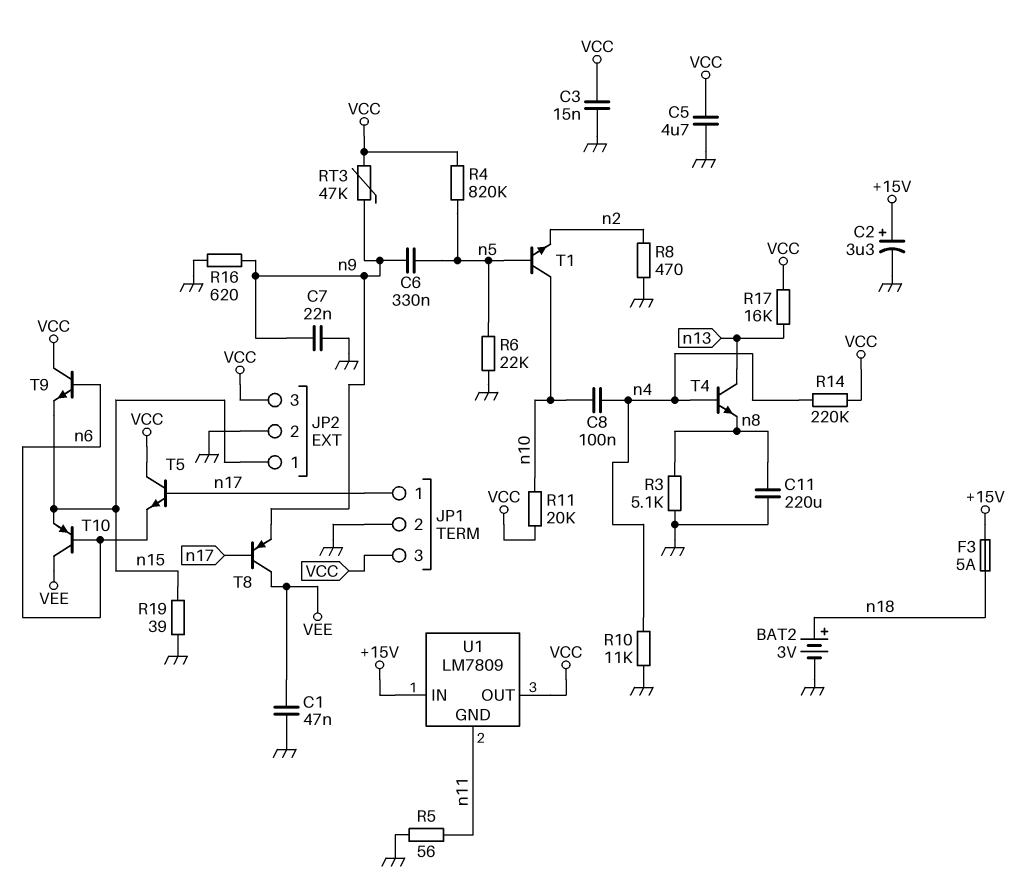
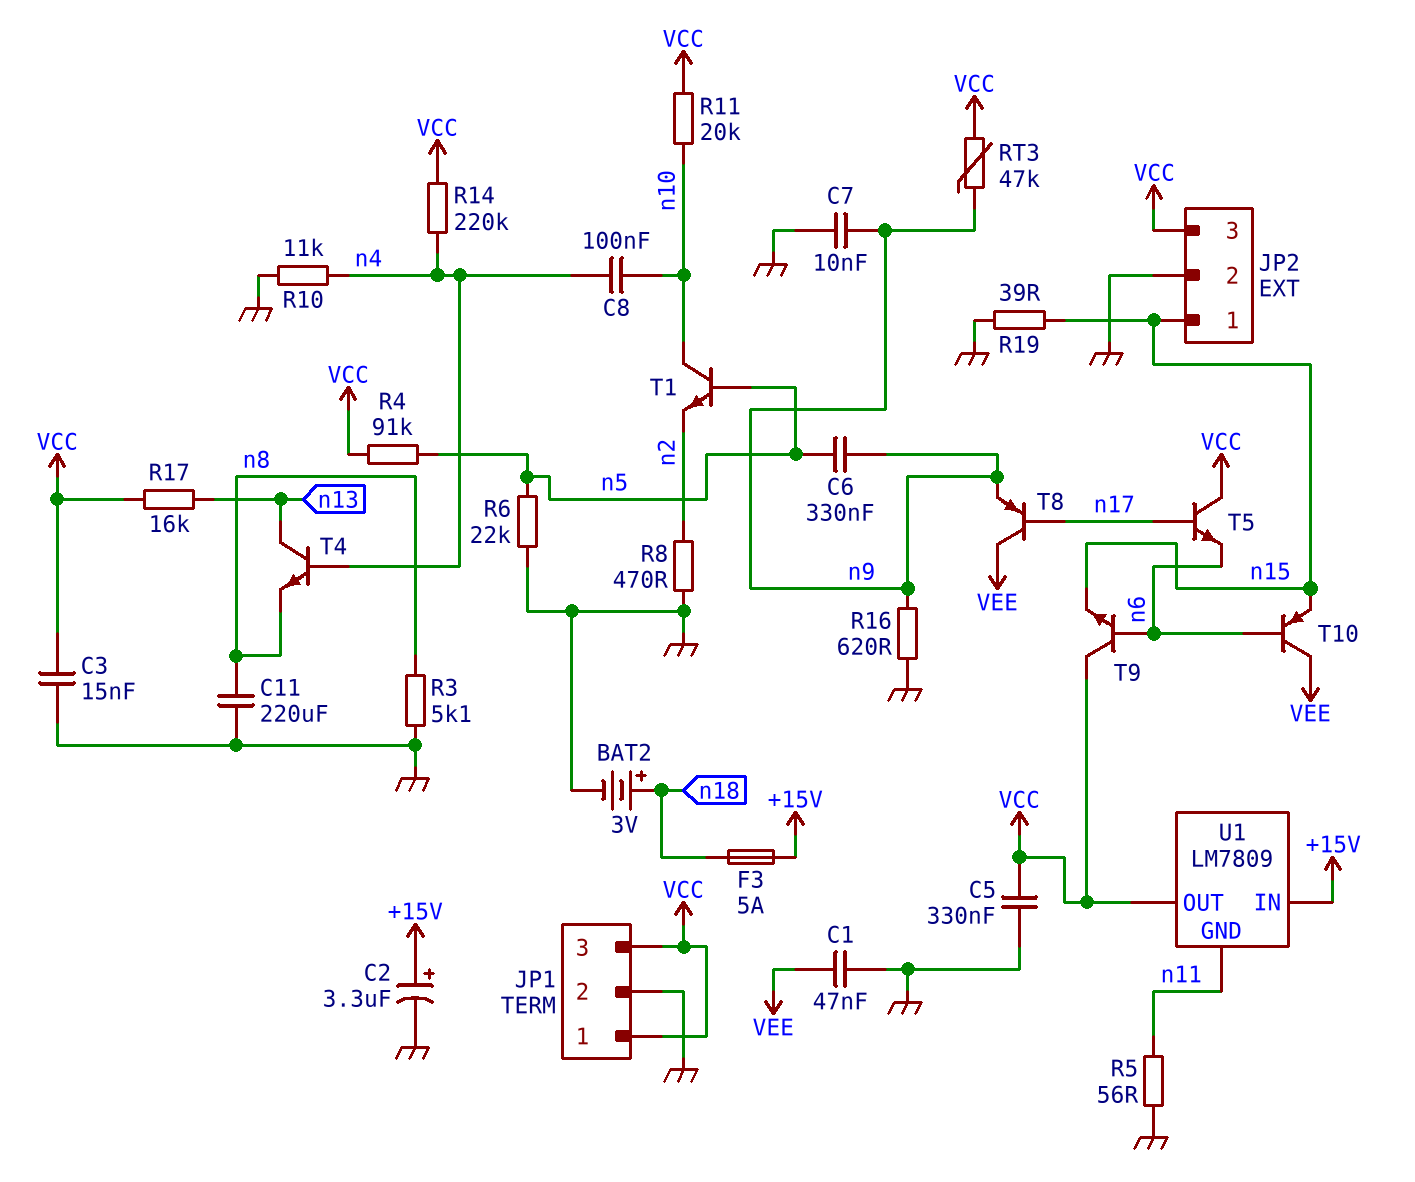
C5: 4.7uF (GND, VCC) -> 330nF (GND, VCC)
C7: 22nF (GND, n9) -> 10nF (GND, n9)
JP1 pin 1: n17 -> VCC
R4: 820k (VCC, n5) -> 91k (VCC, n5)

